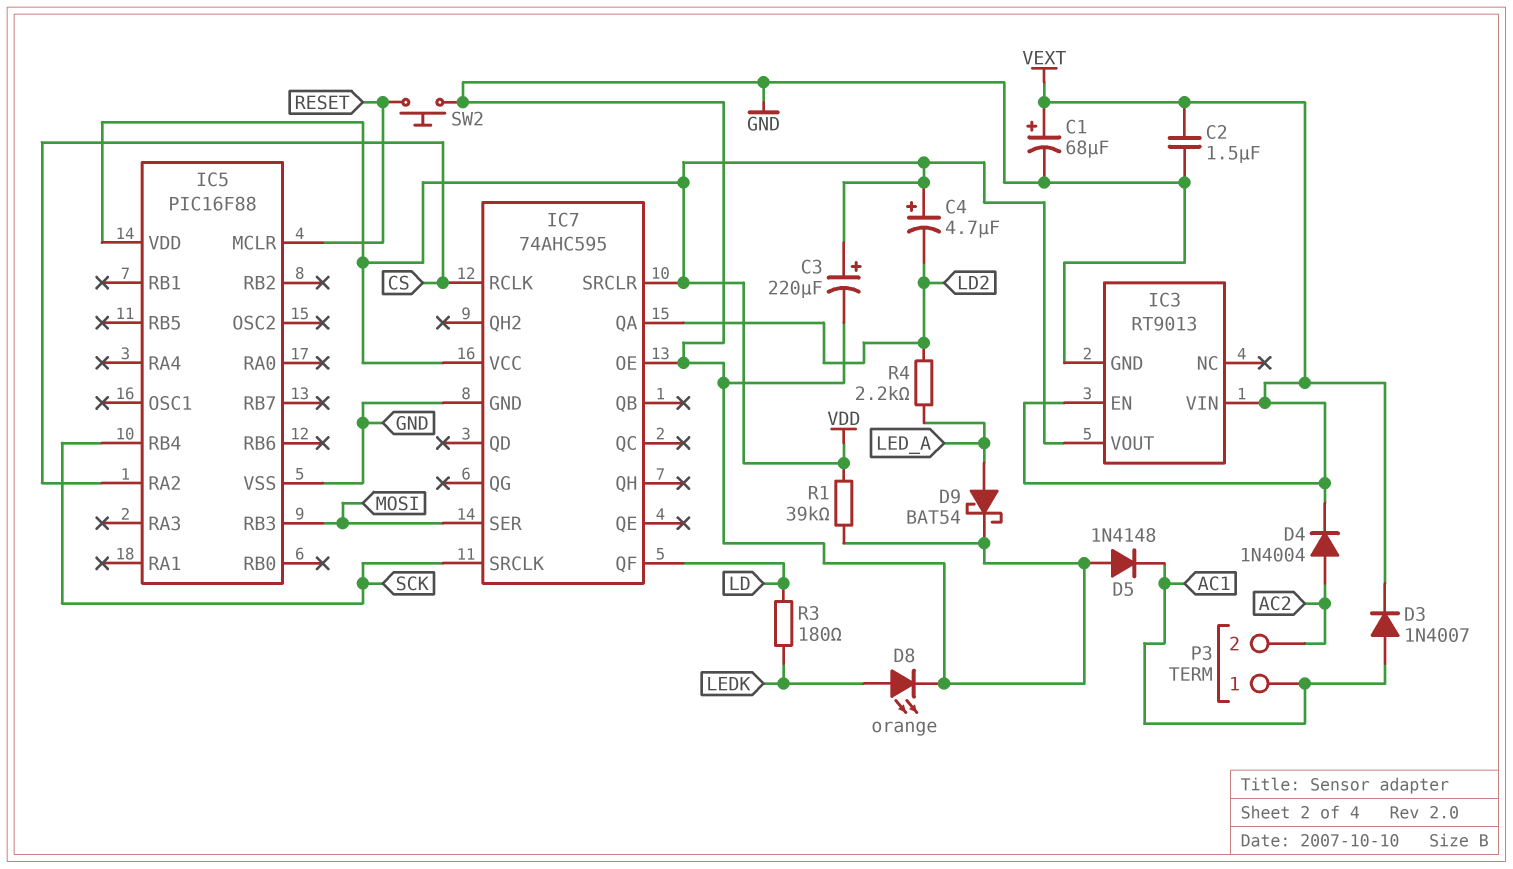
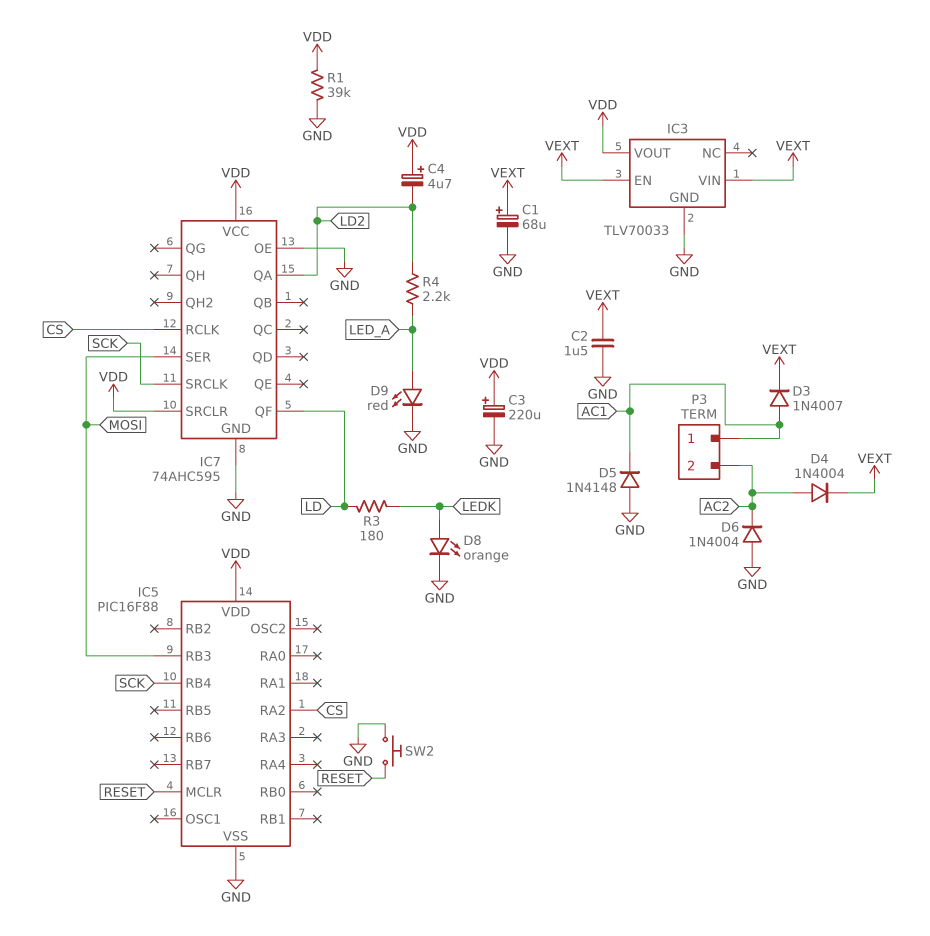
D6: none -> diode 1N4004 (A GND, K AC2)
D9: schottky BAT54 (A LED_A, K GND) -> LED red (A LED_A, K GND)
IC3: RT9013 -> TLV70033

